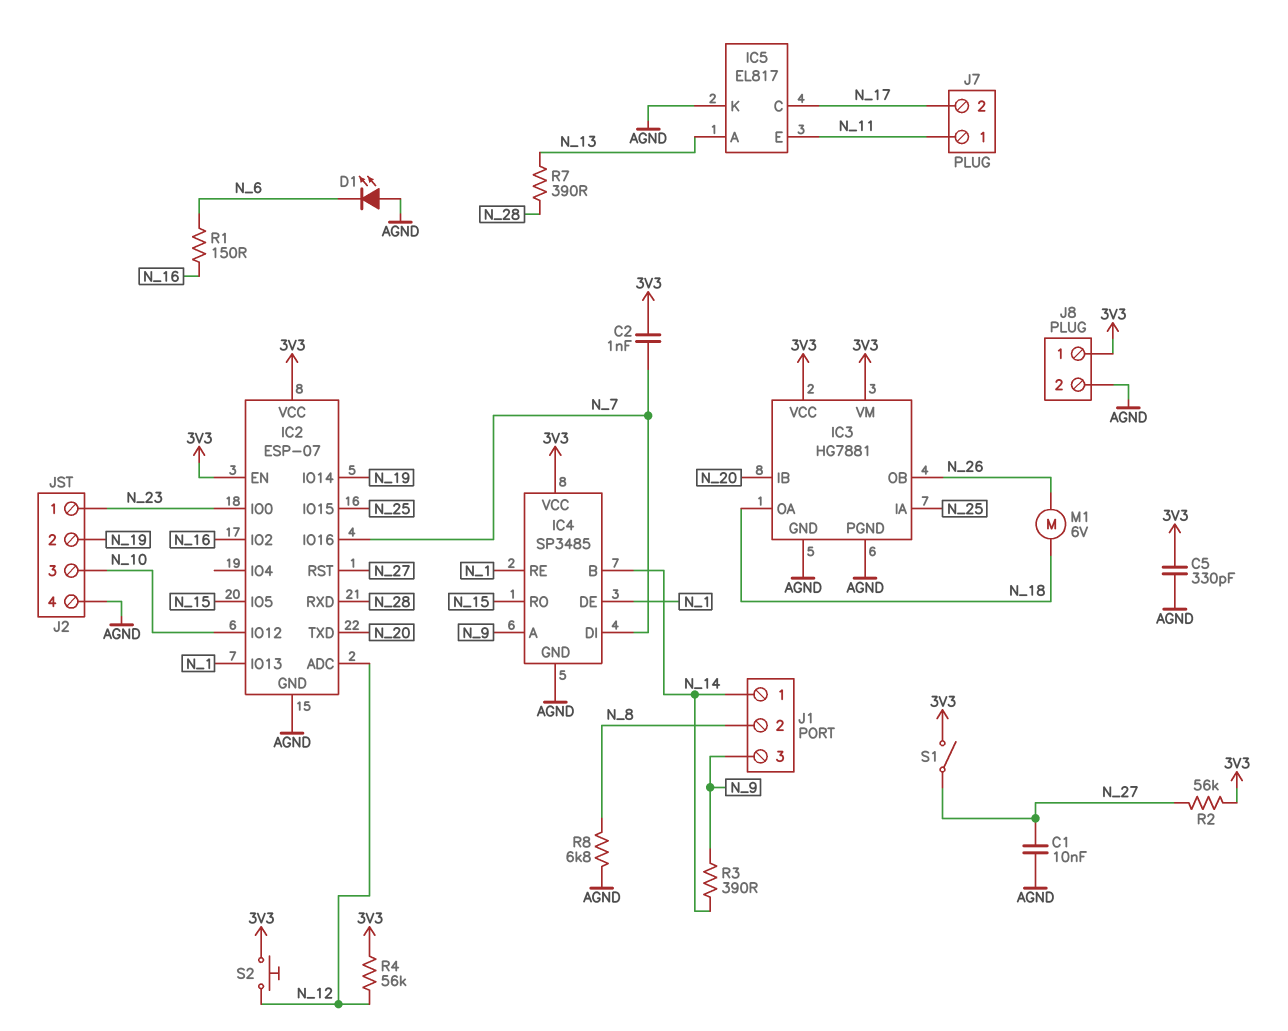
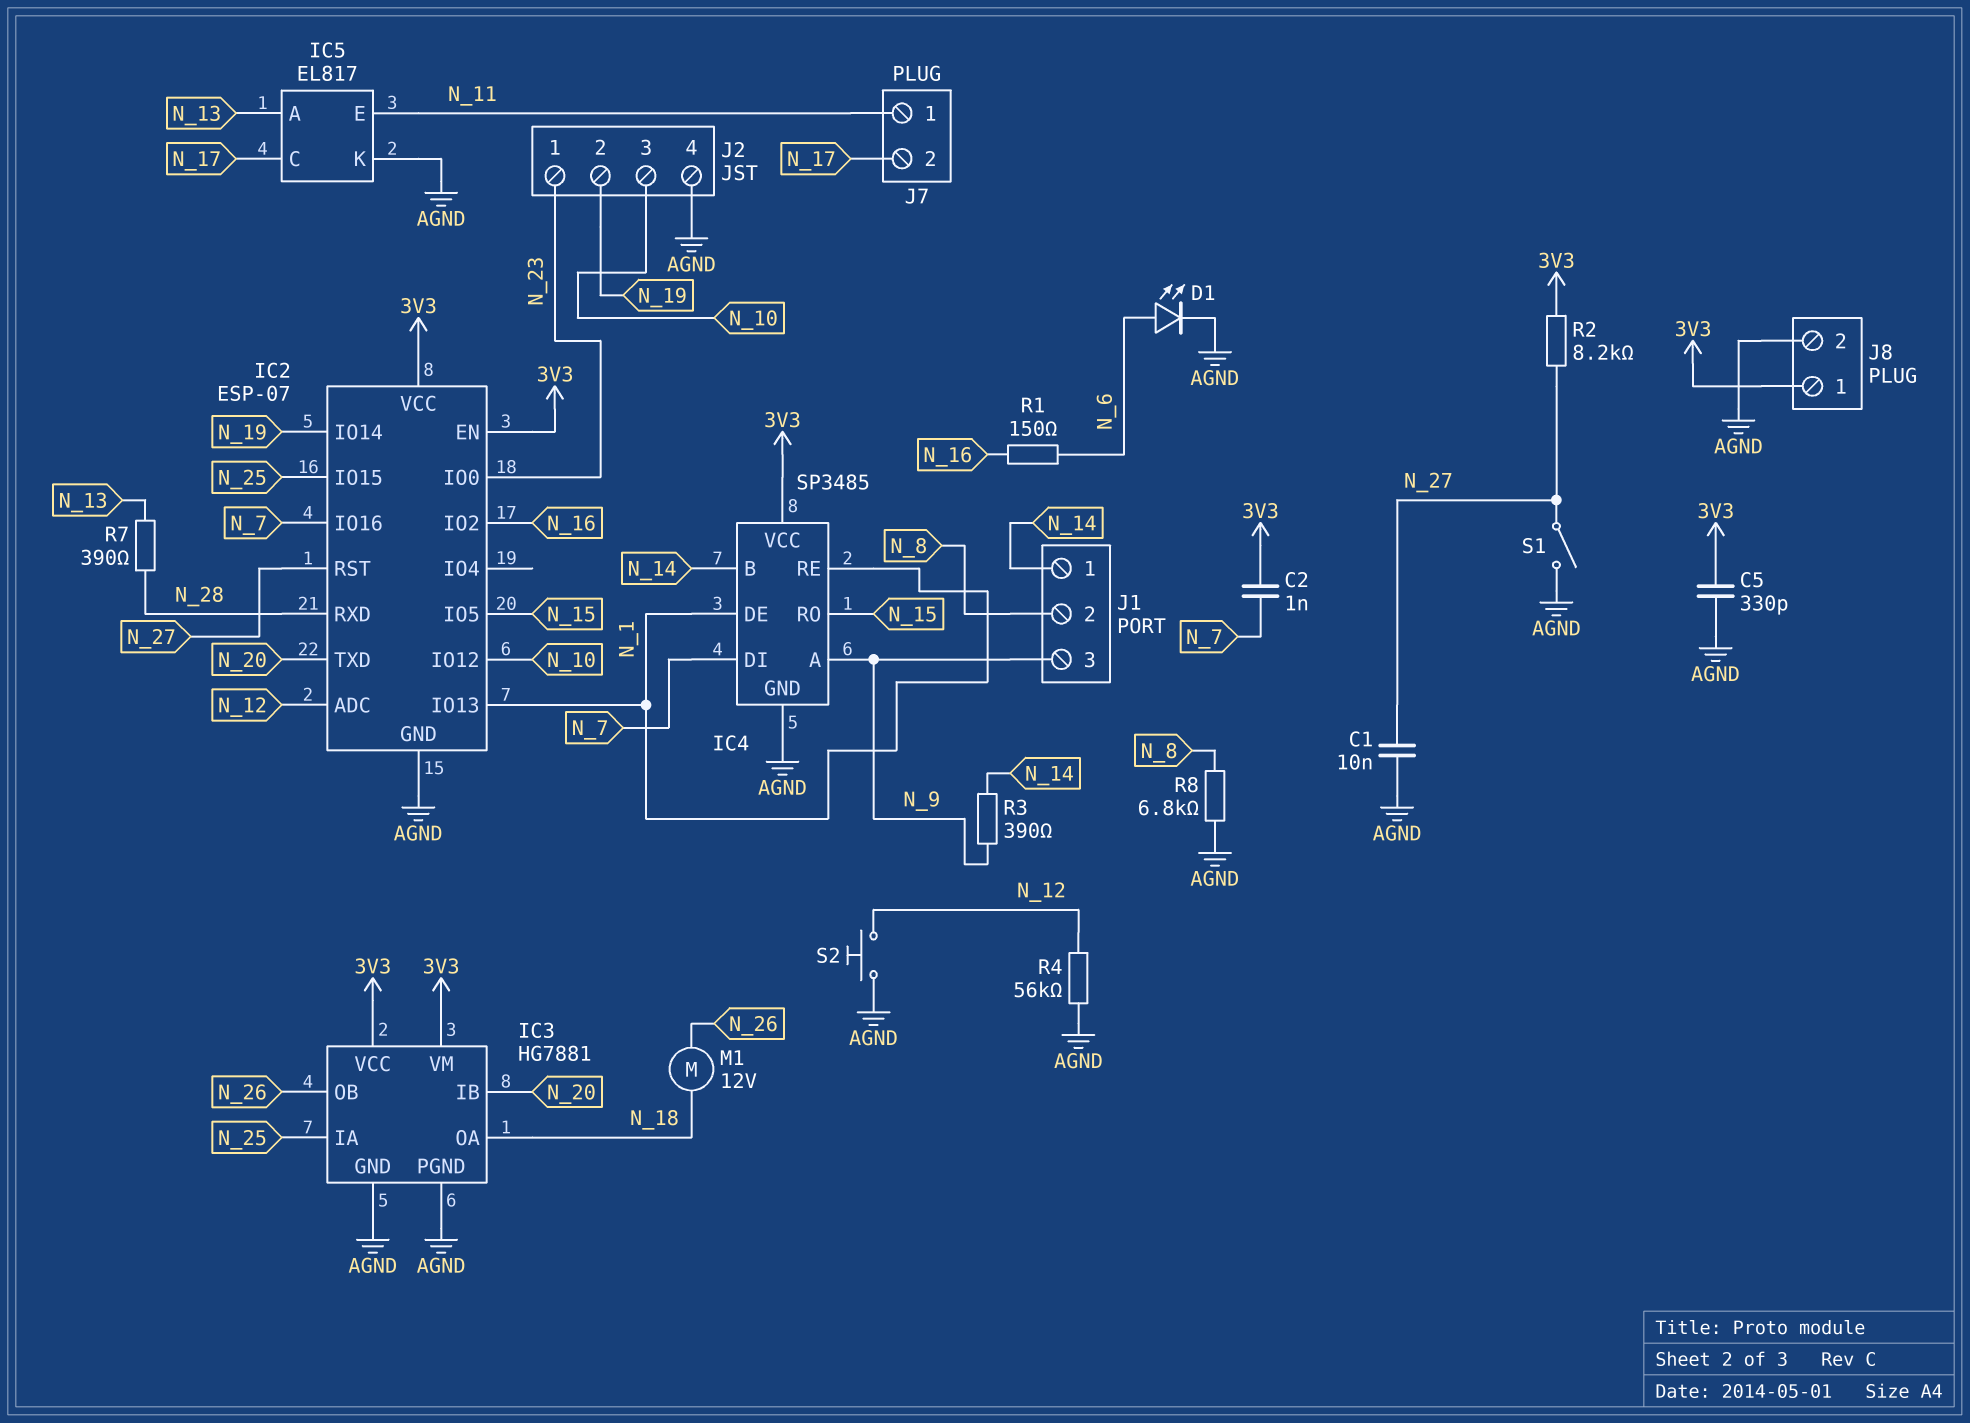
D1: LED (A AGND, K N_6) -> LED (A N_6, K AGND)
M1: motor 6V (N_18, N_26) -> motor 12V (N_18, N_26)
R2: 56k (3V3, N_27) -> 8.2k (3V3, N_27)
R4: 56k (3V3, N_12) -> 56k (AGND, N_12)
S1: switch (3V3, N_27) -> switch (AGND, N_27)
S2: button (3V3, N_12) -> button (AGND, N_12)

